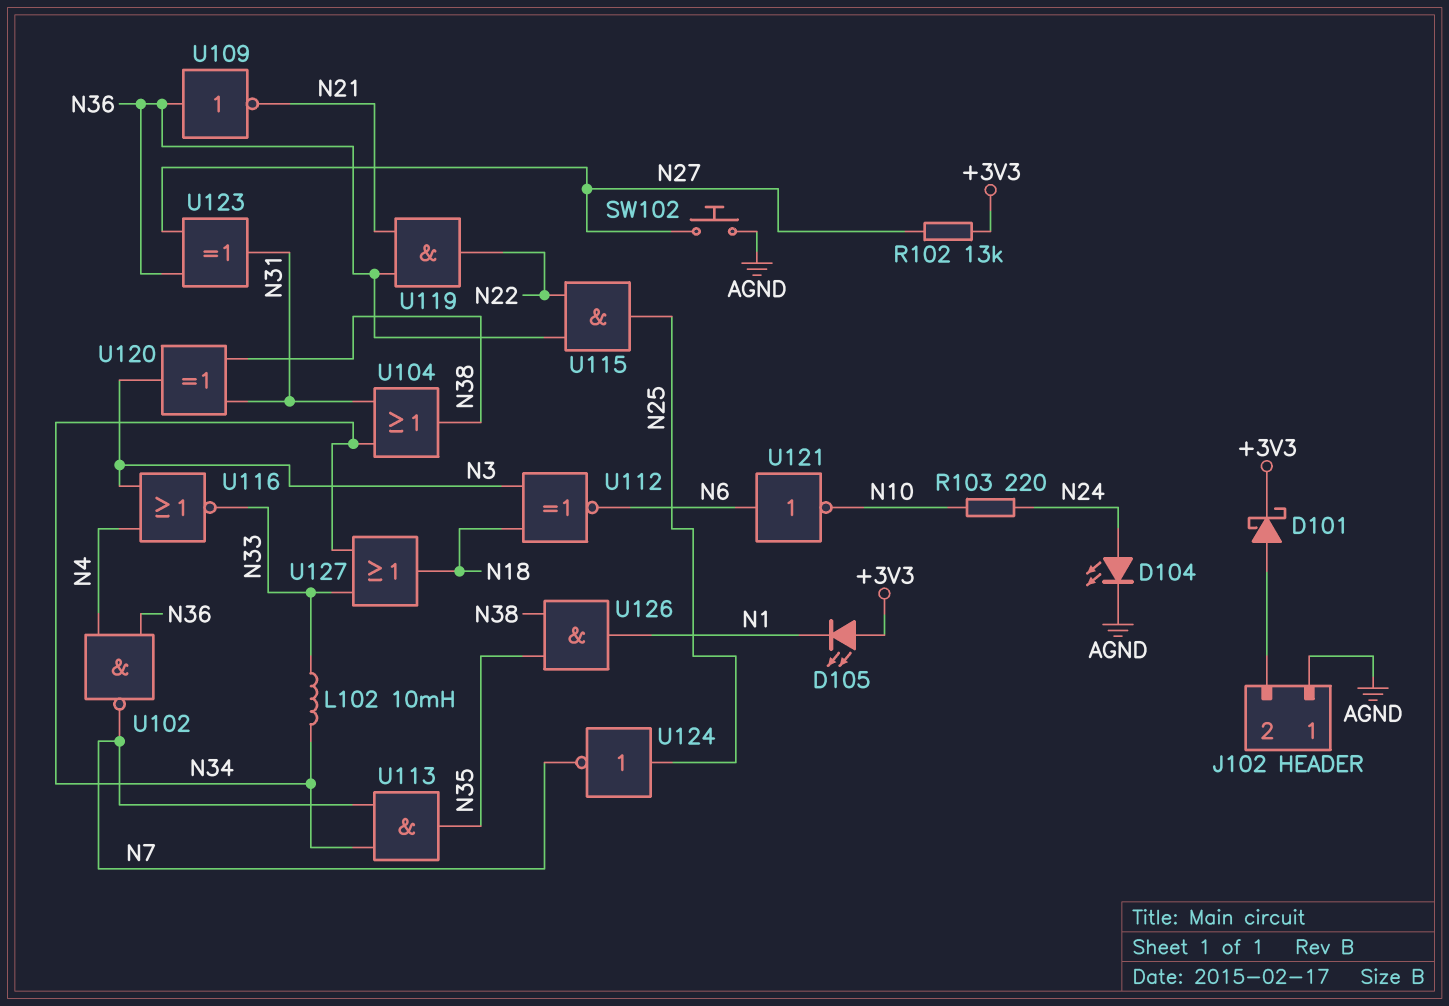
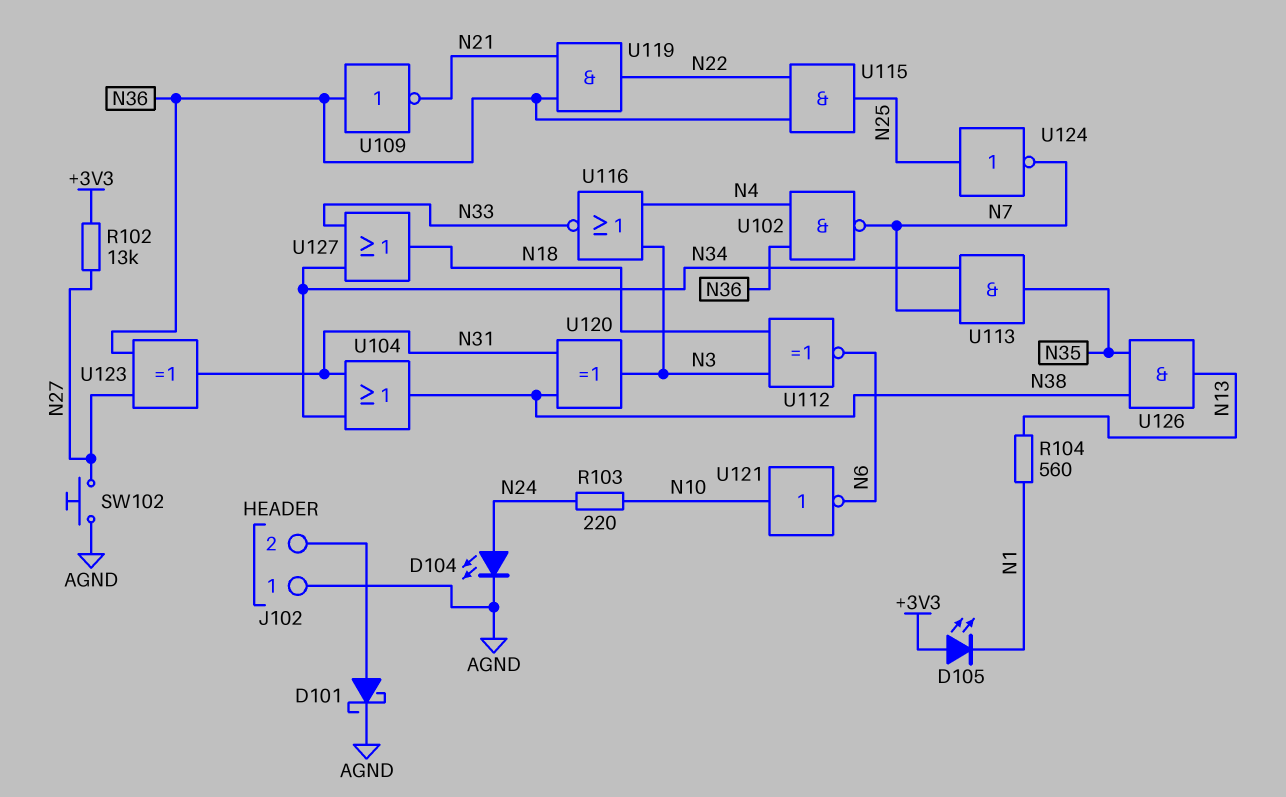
D101: schottky (A J102/2, K +3V3) -> schottky (A J102/2, K AGND)
L102: 10mH (N33, N34) -> none
R104: none -> 560 (N1, N13)
U121: NOT (in N6, out N10) -> NOT (in N10, out N6)
U126: AND (in N35, in N38, out N1) -> AND (in N35, in N38, out N13)

